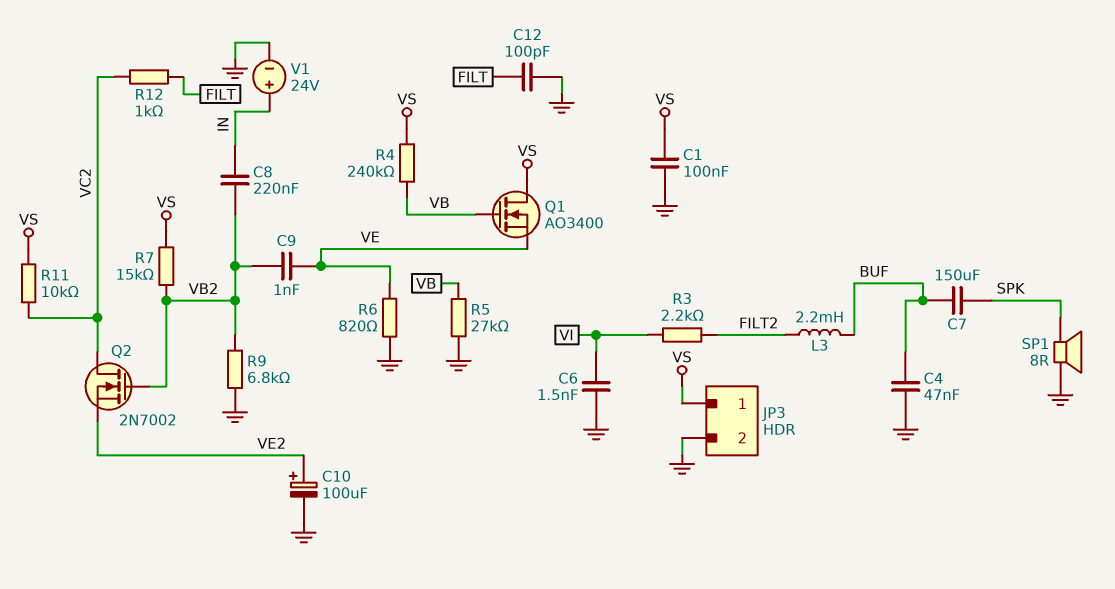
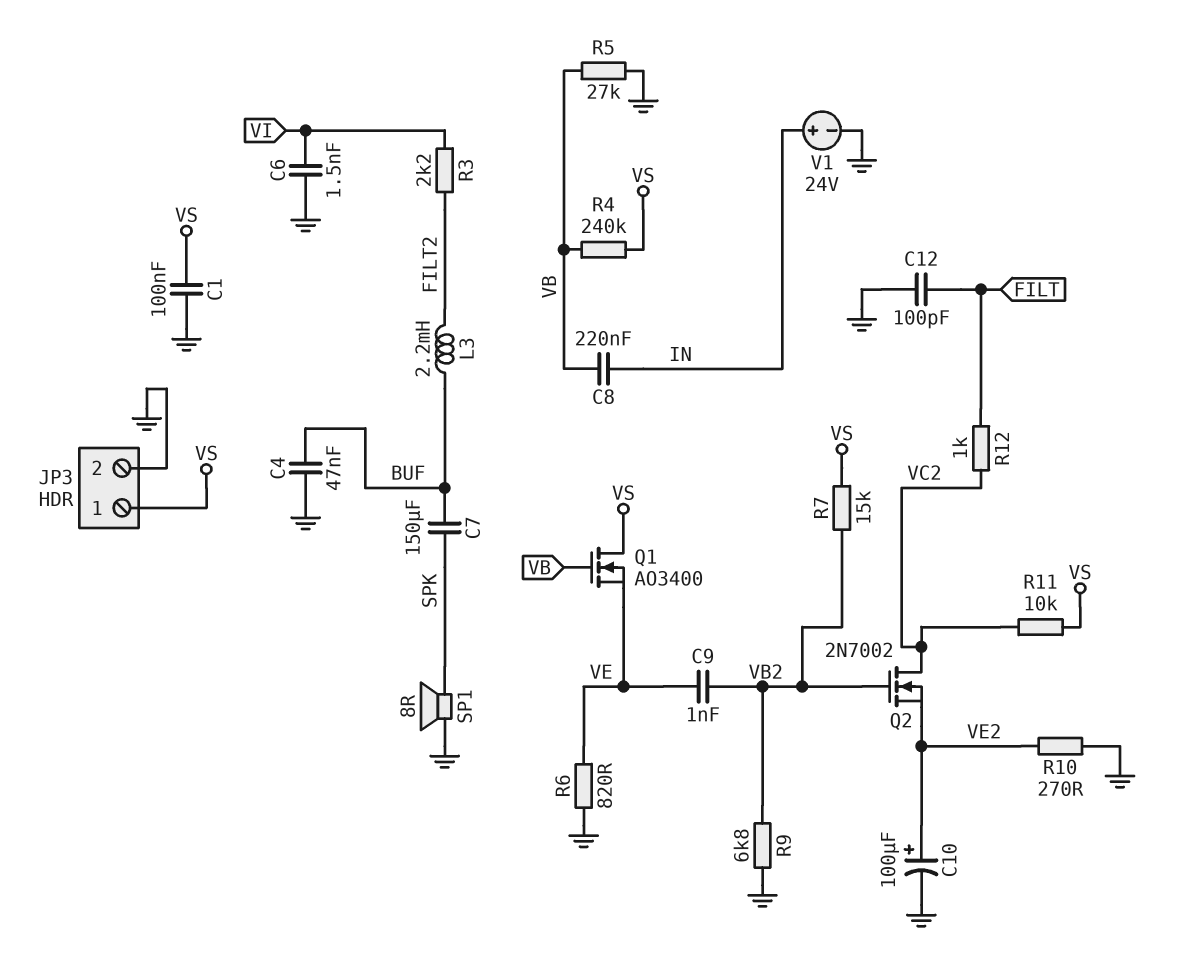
C8: 220nF (IN, VB2) -> 220nF (IN, VB)
R10: none -> 270 (GND, VE2)

